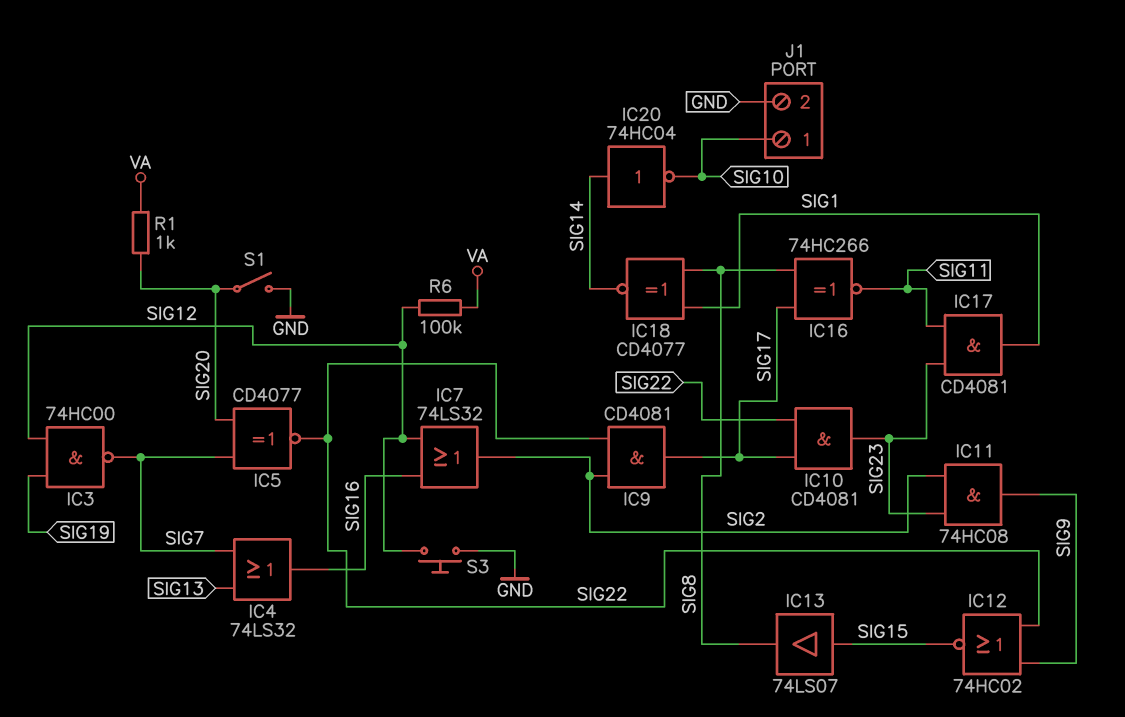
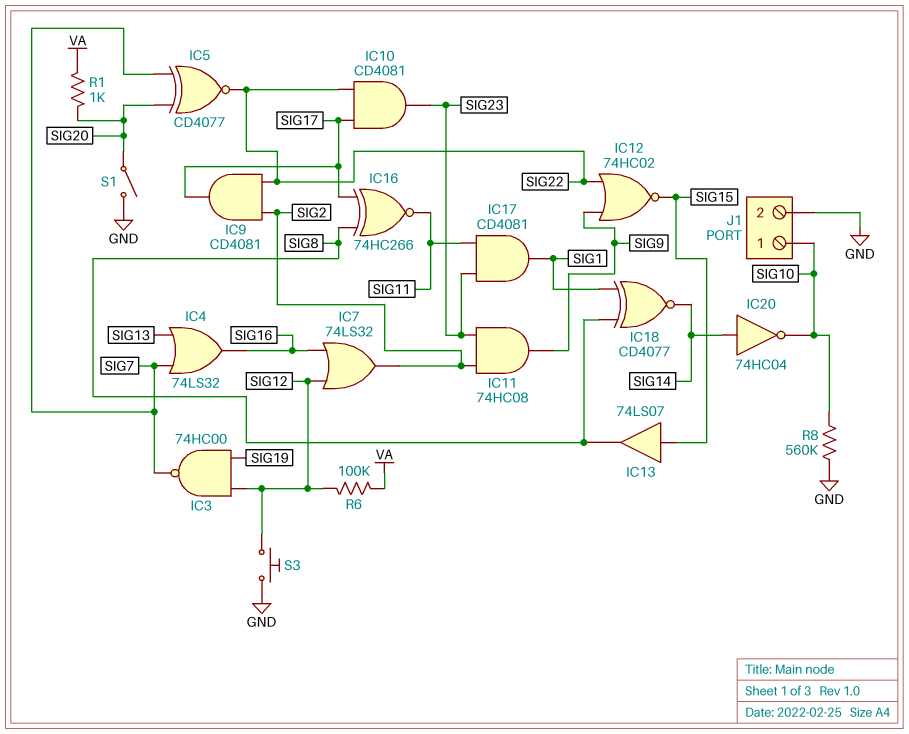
R8: none -> 560k (GND, SIG10)

